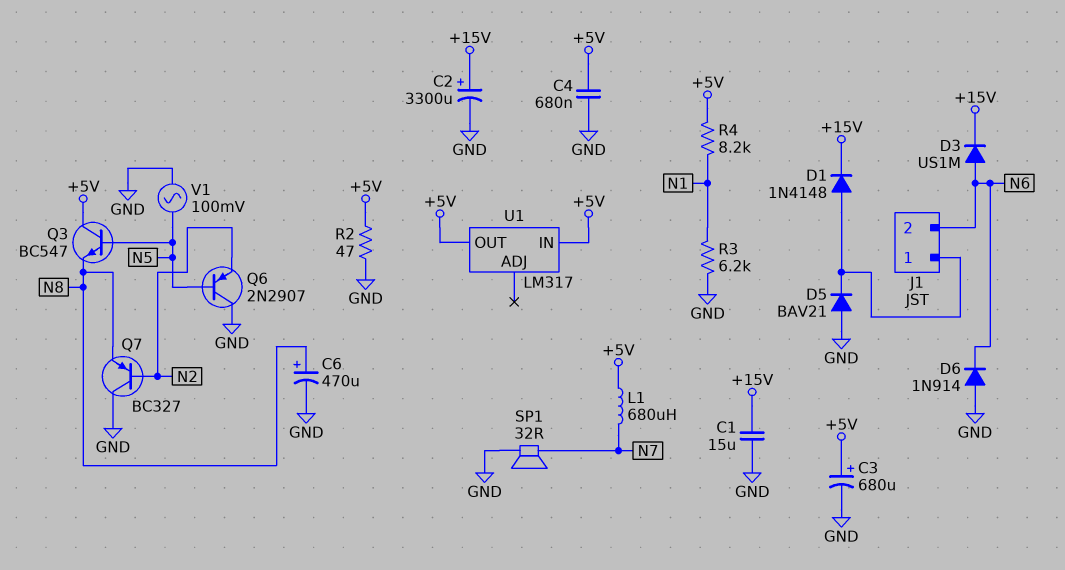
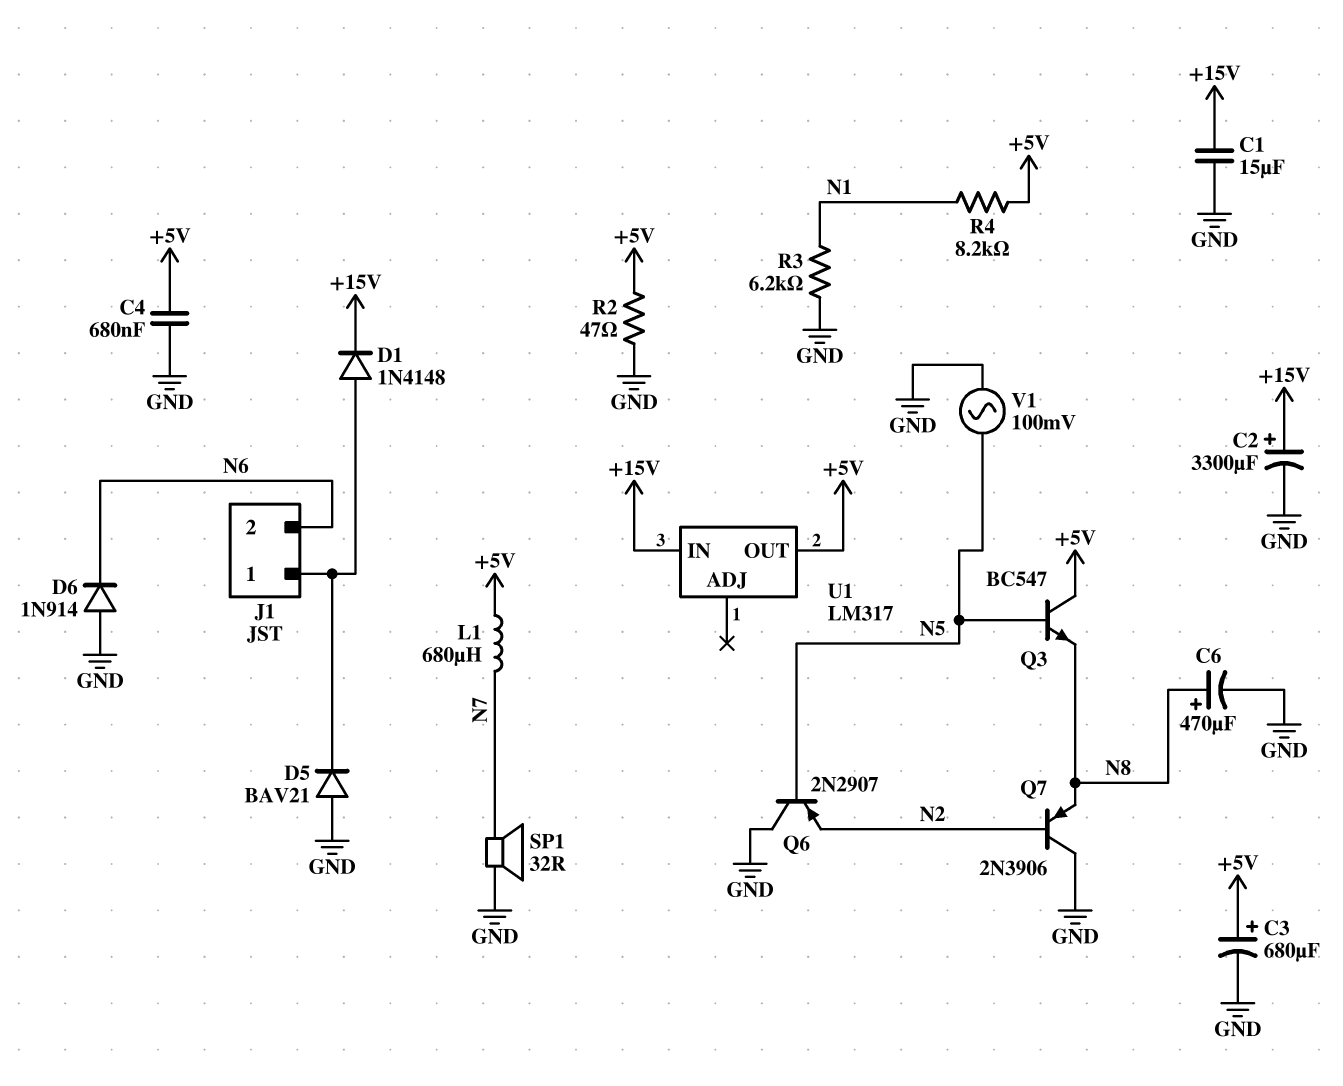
D3: diode US1M (A N6, K +15V) -> none
Q7: PNP BC327 (B N2, C GND, E N8) -> PNP 2N3906 (B N2, C GND, E N8)
U1 pin IN: +5V -> +15V

